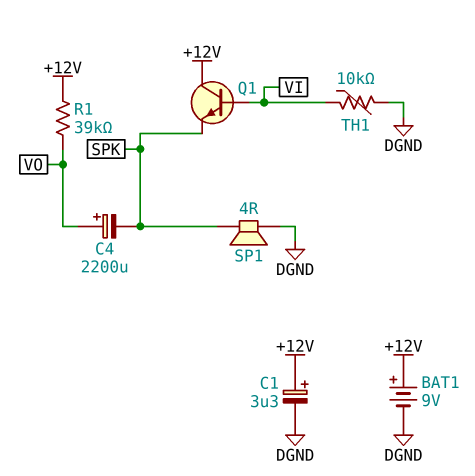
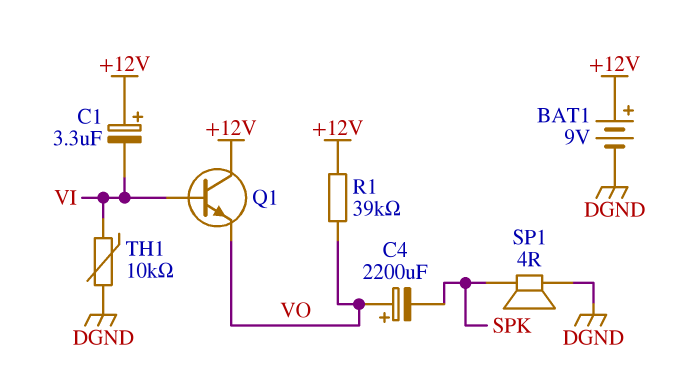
C1: 3.3uF (plus +12V, minus DGND) -> 3.3uF (plus +12V, minus VI)
Q1: NPN (B VI, C +12V, E SPK) -> NPN (B VI, C +12V, E VO)

